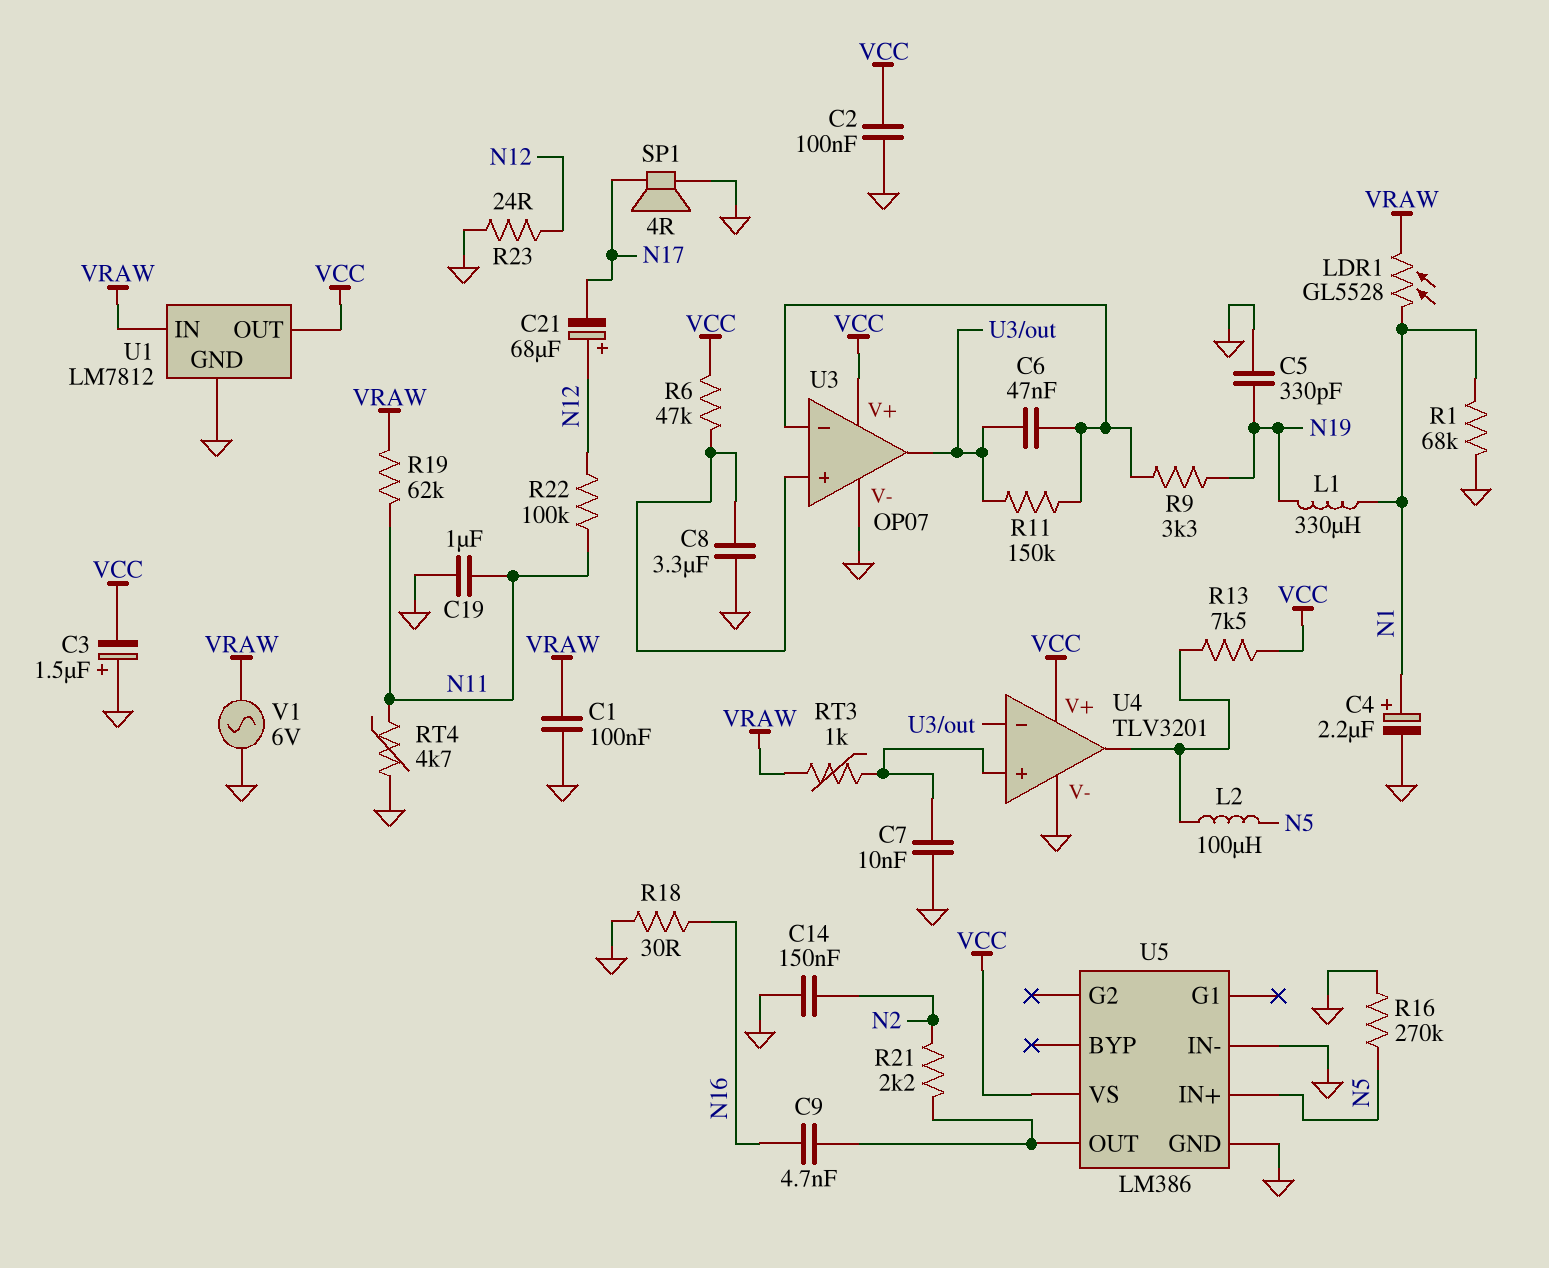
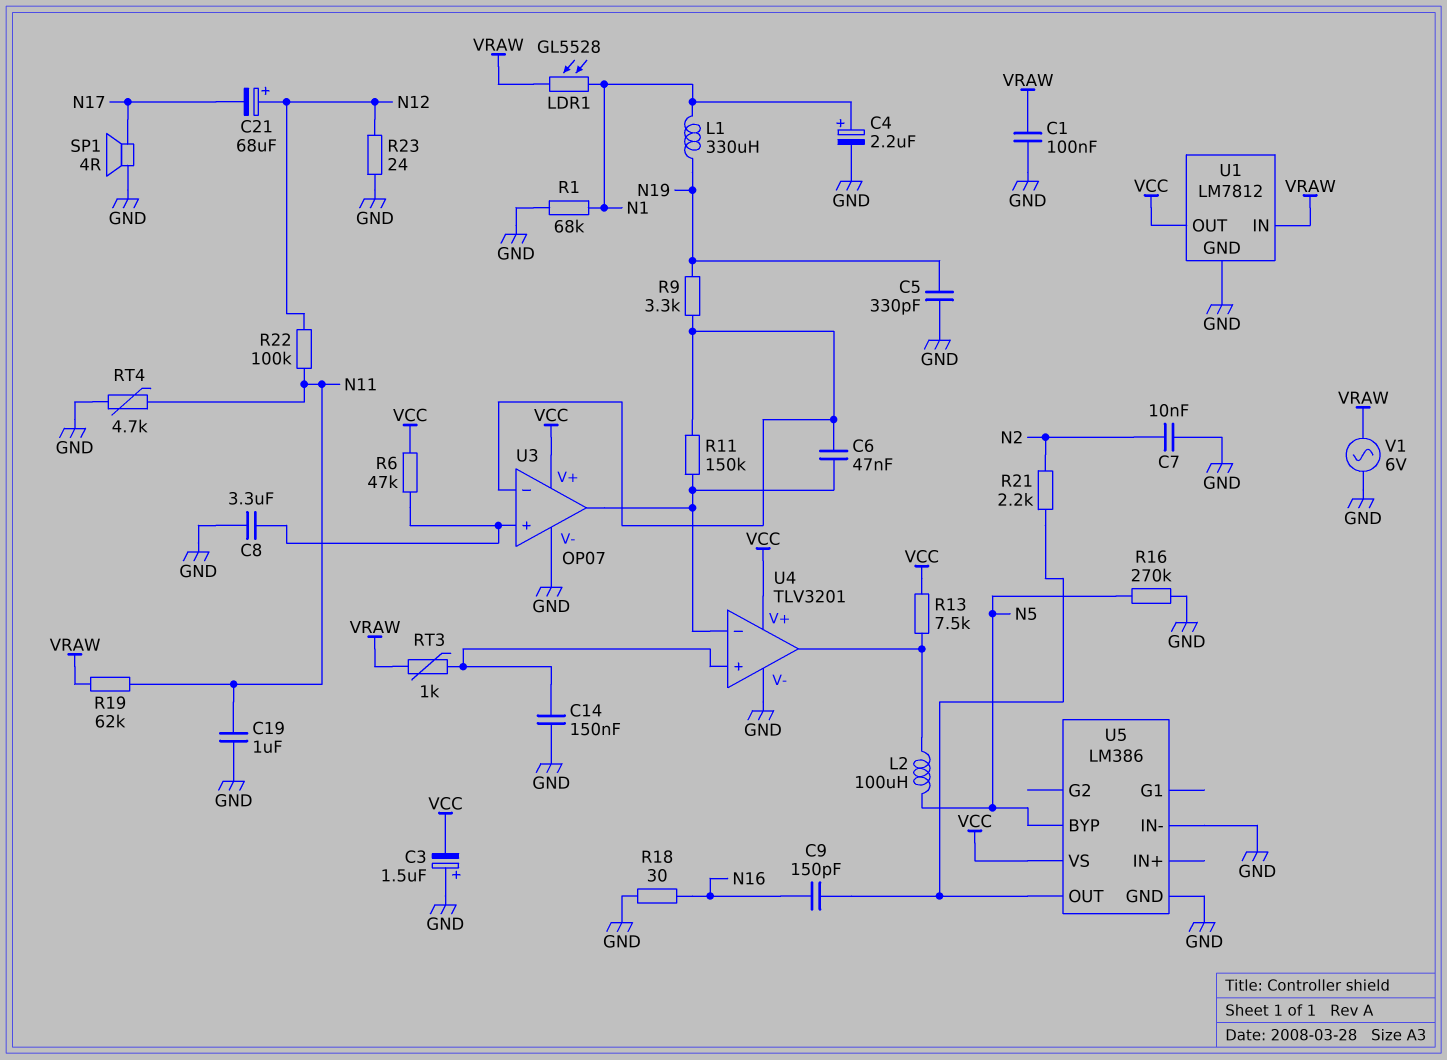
C2: 100nF (GND, VCC) -> none
C7: 10nF (GND, U4/in+) -> 10nF (GND, N2)
C9: 4.7nF (N16, U5/OUT) -> 150pF (N16, U5/OUT)
C14: 150nF (GND, N2) -> 150nF (GND, U4/in+)
U5 pin BYP: none -> N5
U5 pin IN+: N5 -> none

